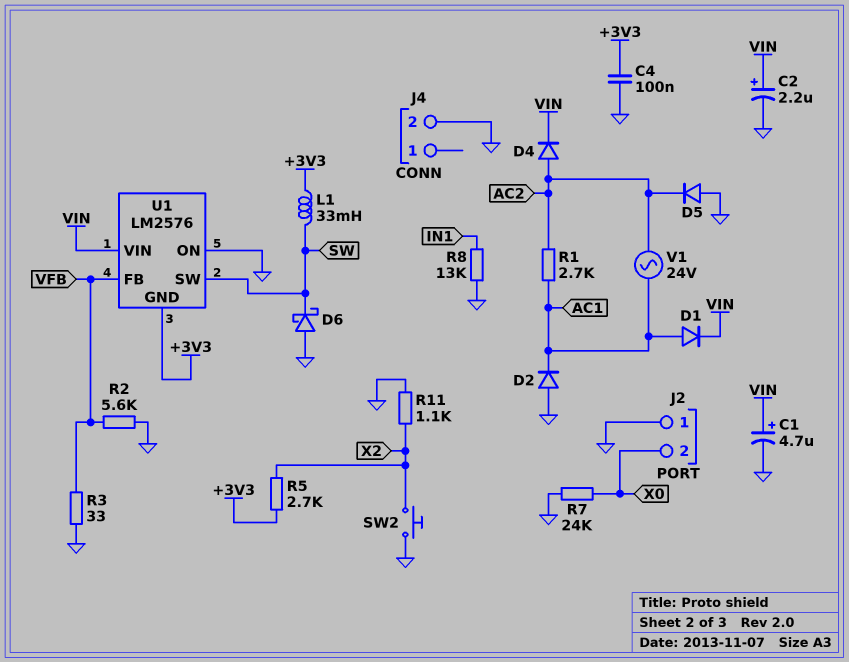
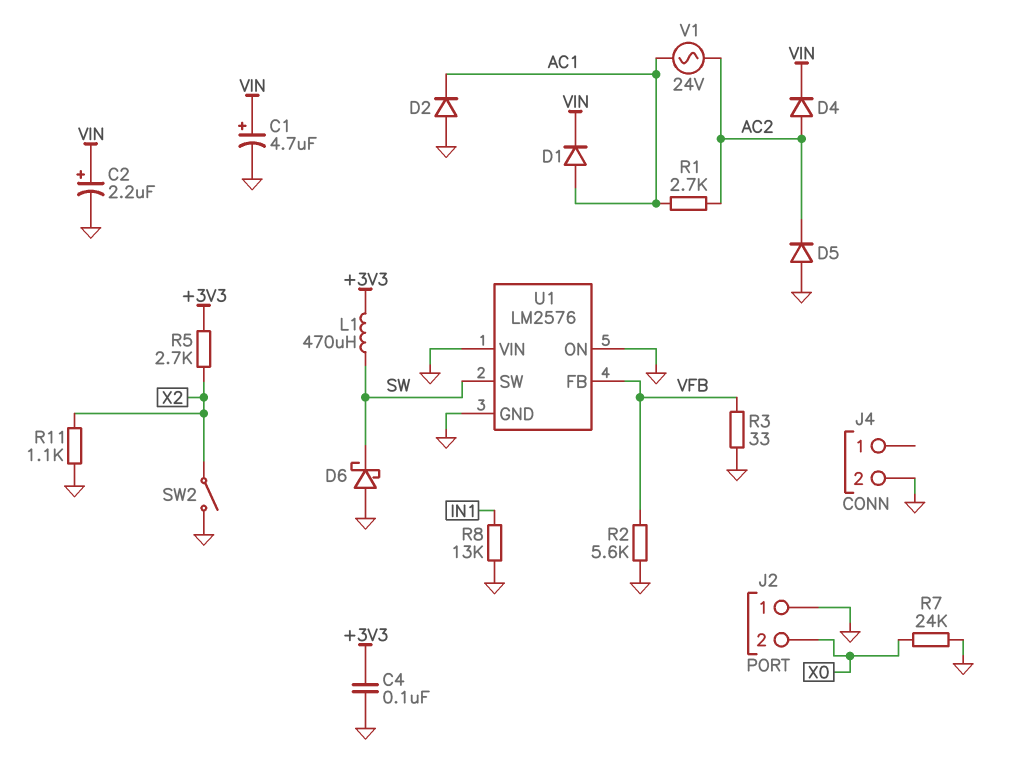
L1: 33mH (+3V3, SW) -> 470uH (+3V3, SW)
SW2: button (GND, X2) -> switch (GND, X2)
U1 pin GND: +3V3 -> GND
U1 pin VIN: VIN -> GND

